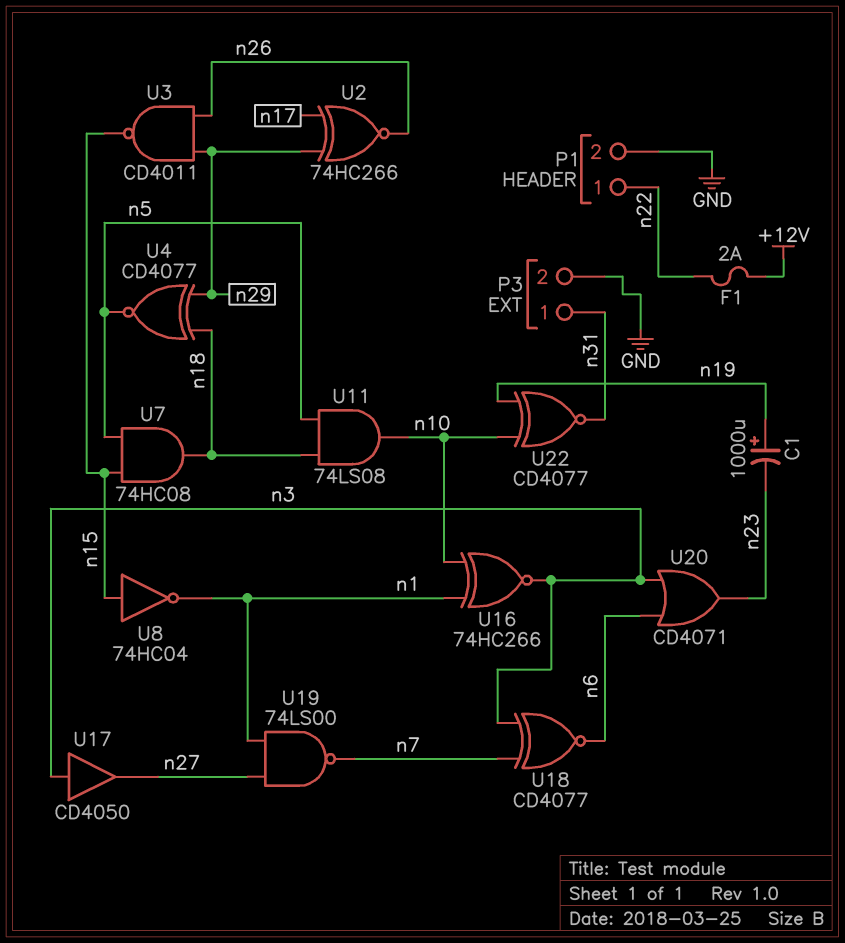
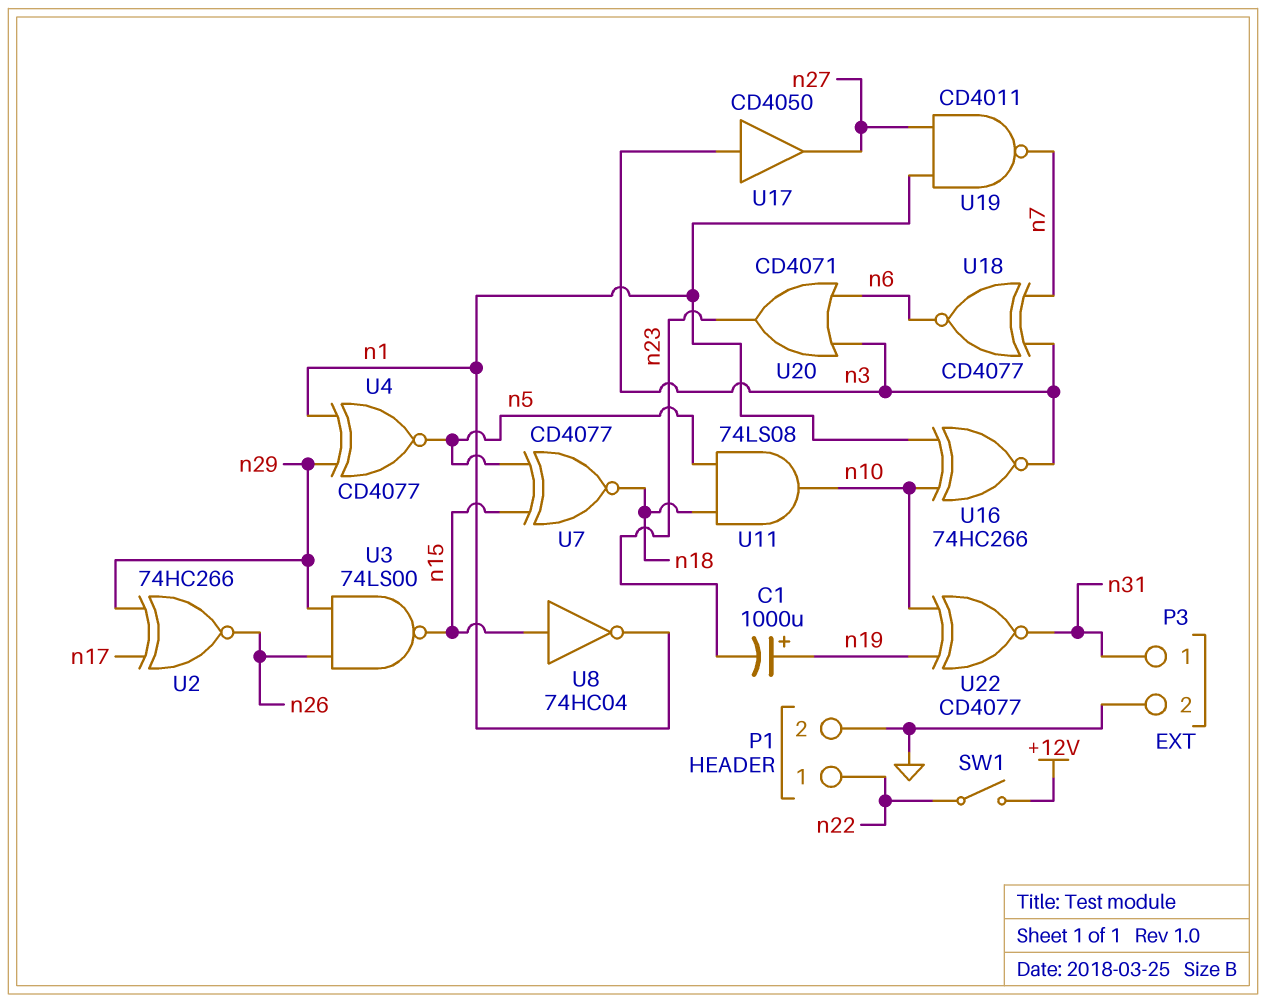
F1: 2A (+12V, n22) -> none
SW1: none -> switch (+12V, n22)
U3: NAND CD4011 (in n26, in n29, out n15) -> NAND 74LS00 (in n26, in n29, out n15)
U4: XNOR CD4077 (in n18, in n29, out n5) -> XNOR CD4077 (in n1, in n29, out n5)
U7: AND 74HC08 (in n5, in n15, out n18) -> XNOR CD4077 (in n5, in n15, out n18)
U19: NAND 74LS00 (in n1, in n27, out n7) -> NAND CD4011 (in n1, in n27, out n7)

